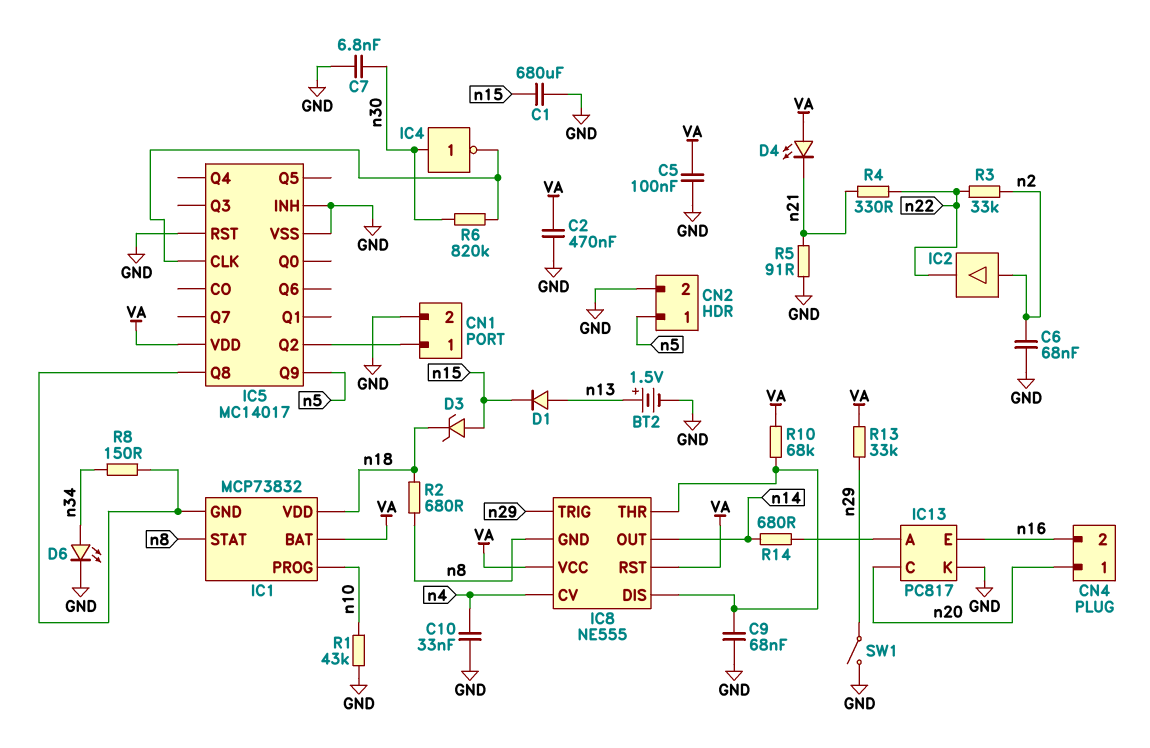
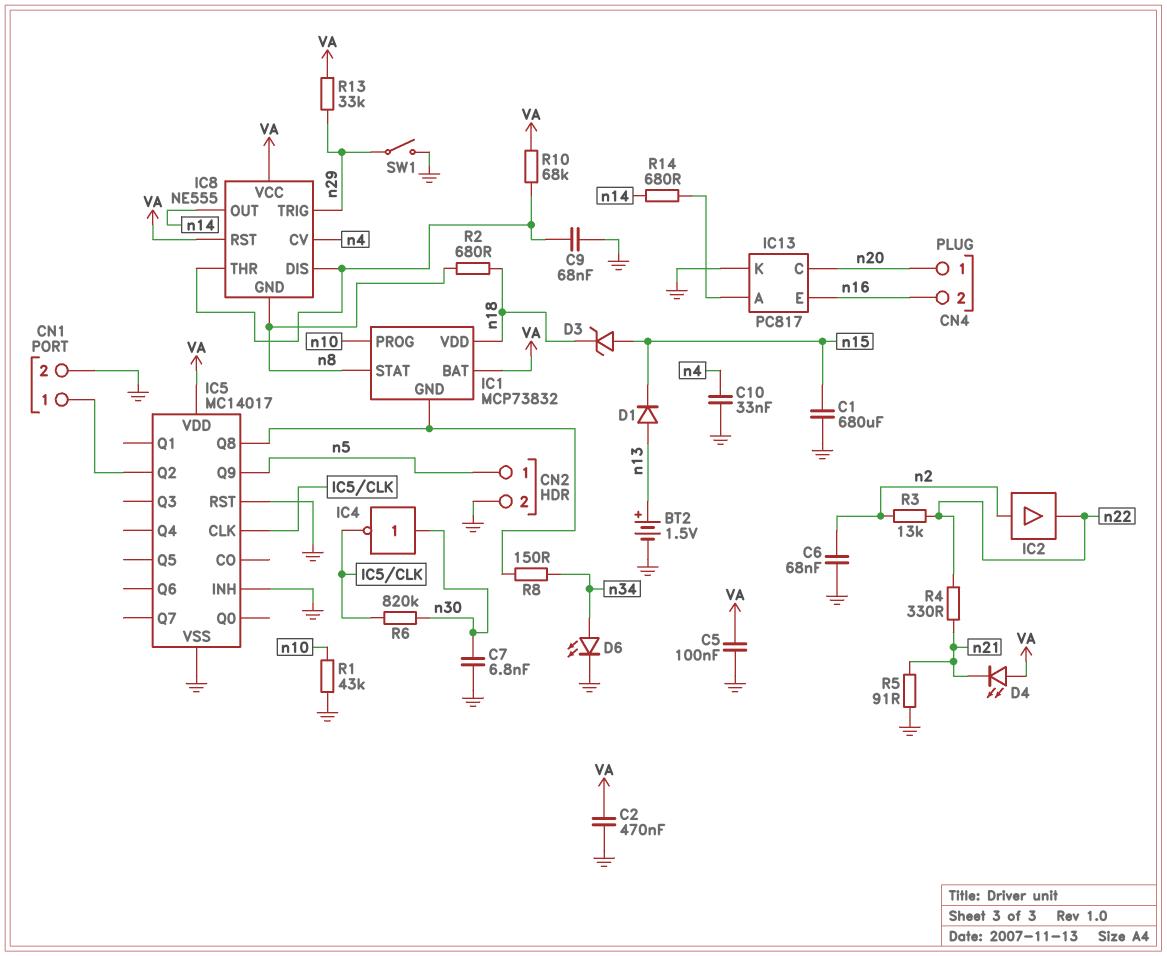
R3: 33k (n2, n22) -> 13k (n2, n22)

